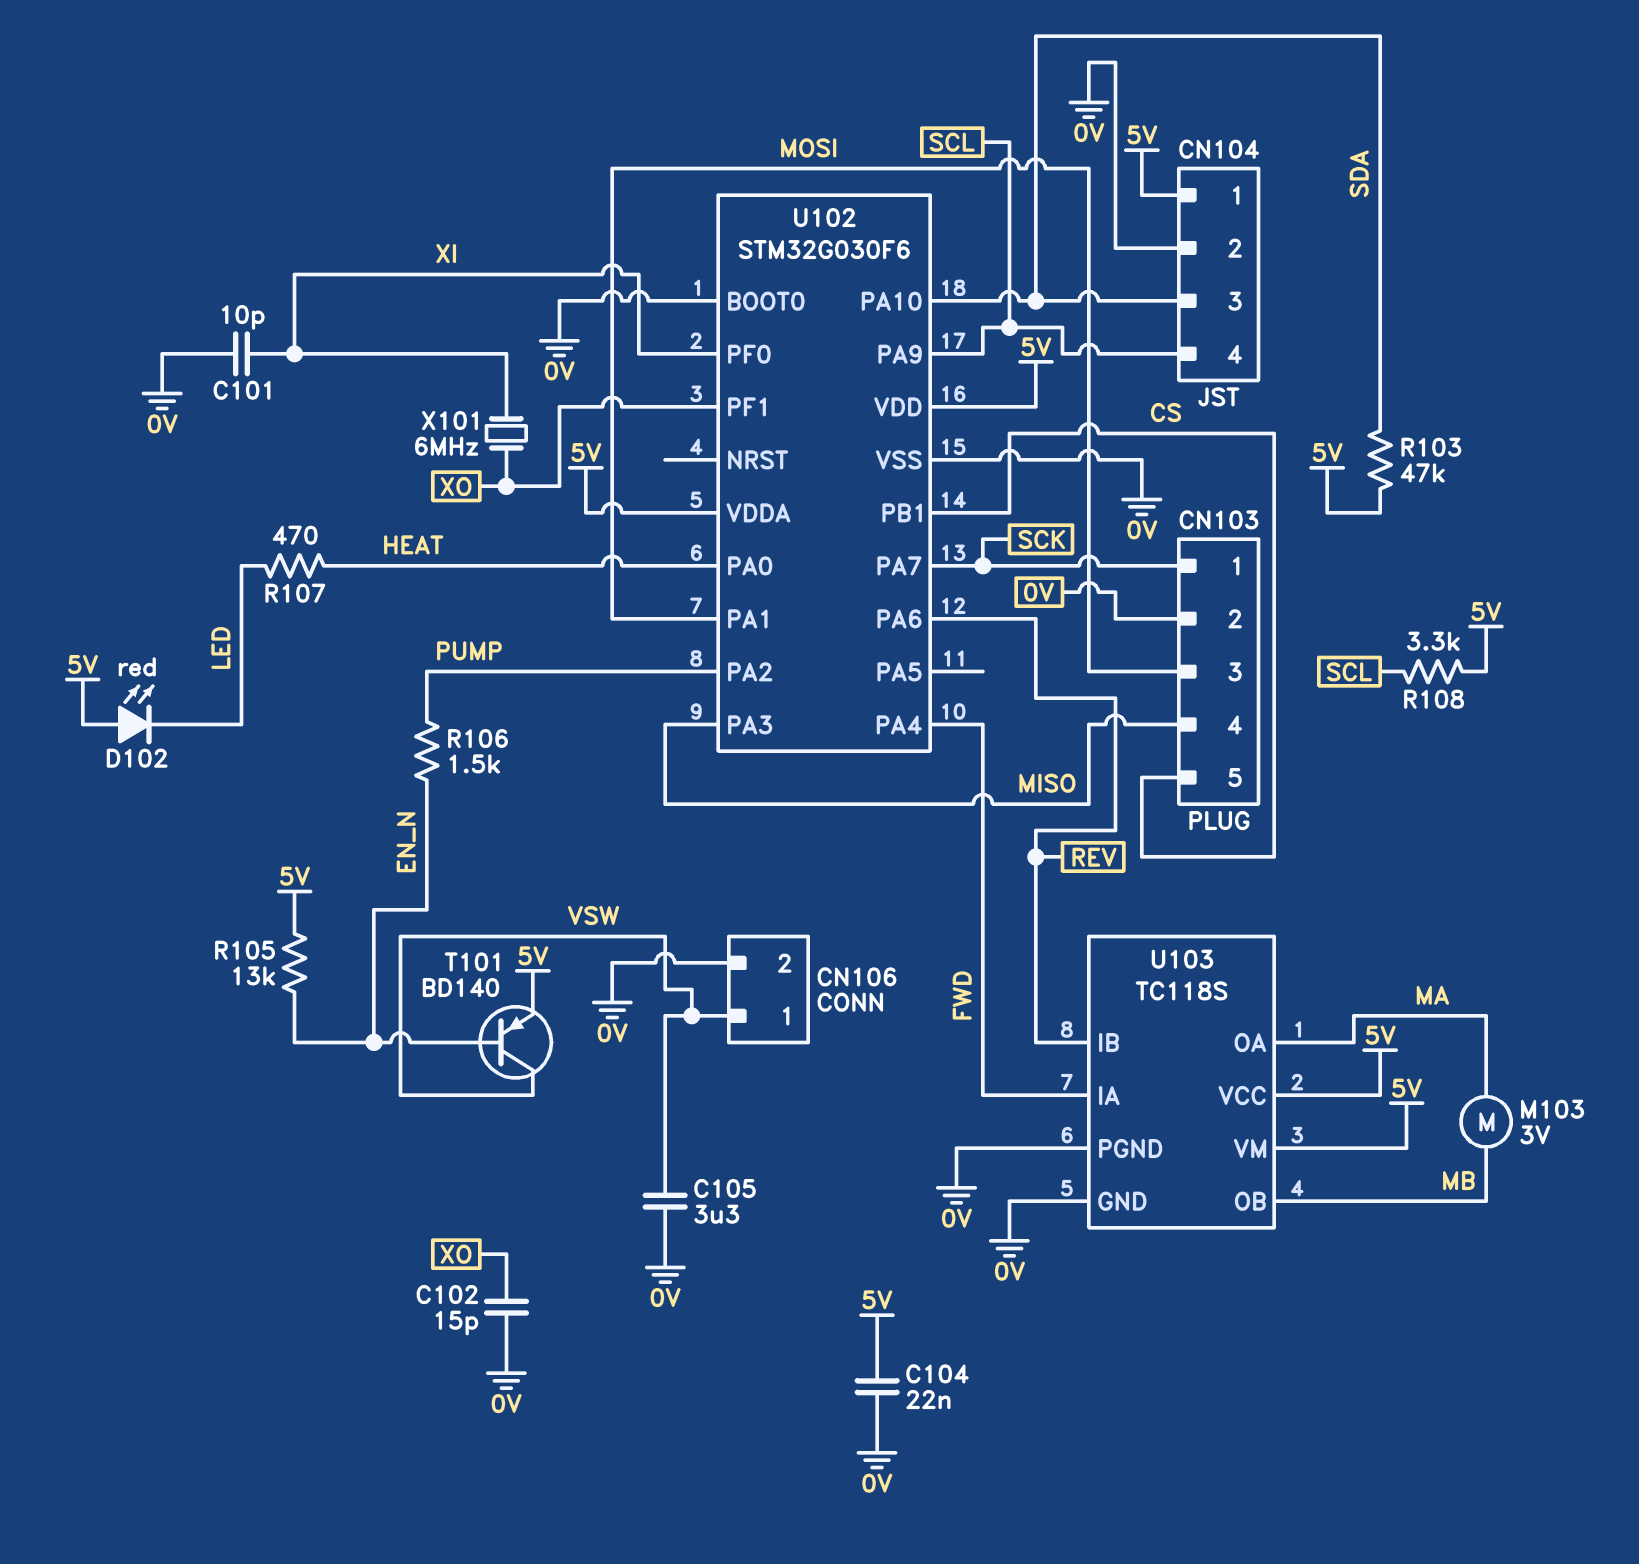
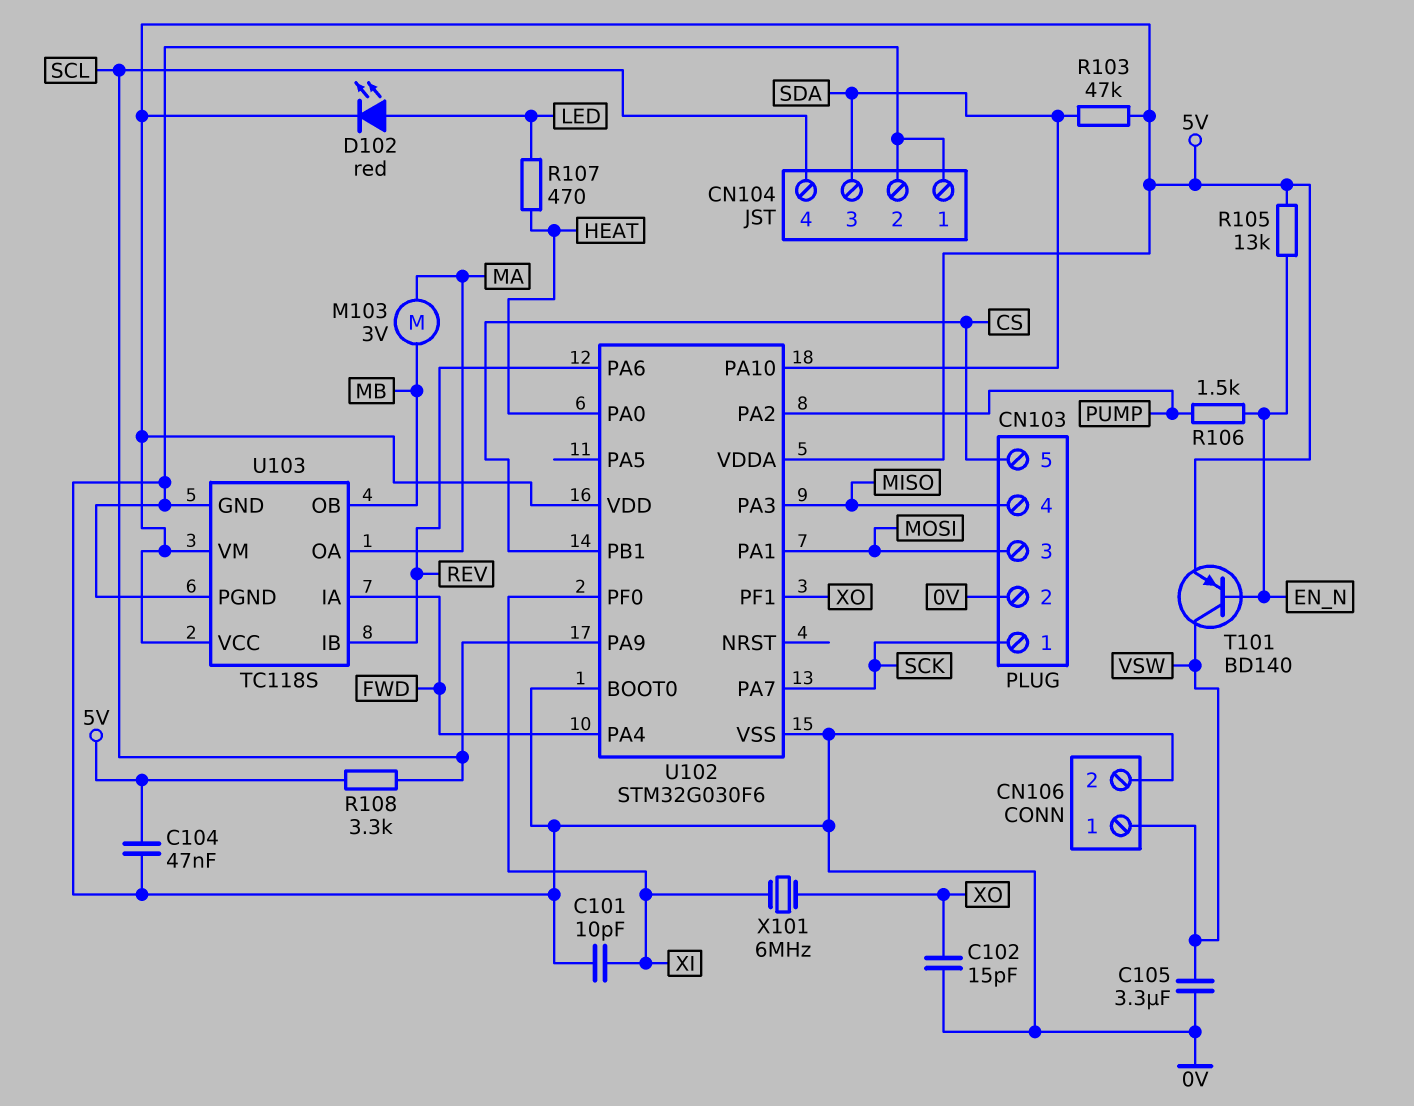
C104: 22nF (0V, 5V) -> 47nF (0V, 5V)
CN104 pin 1: 5V -> 0V
D102: LED red (A 5V, K LED) -> LED red (A LED, K 5V)

